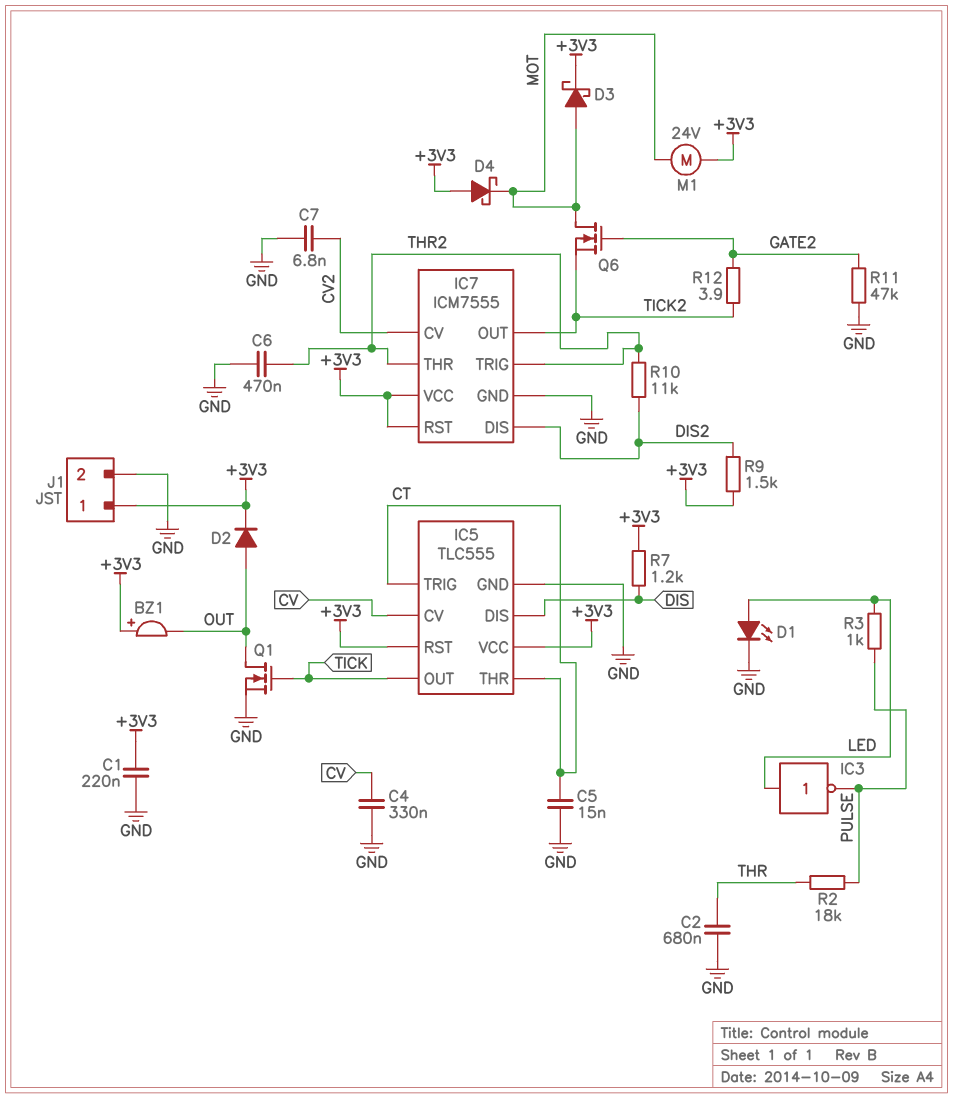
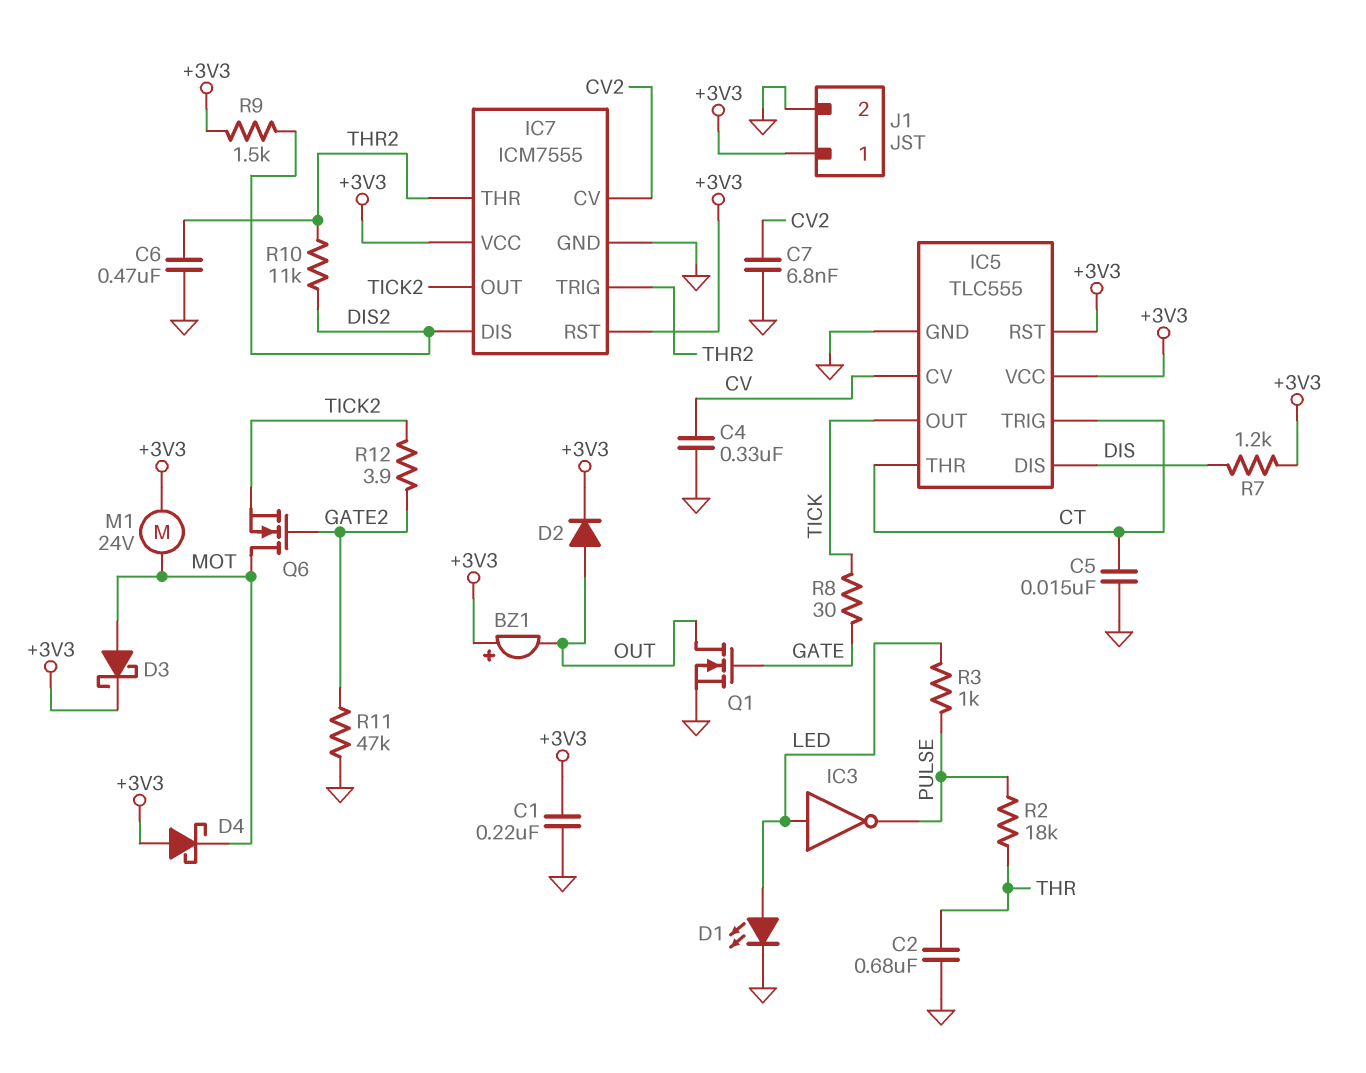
Q1: NMOS (G TICK, D OUT, S GND) -> NMOS (G GATE, D OUT, S GND)
R8: none -> 30 (GATE, TICK)

